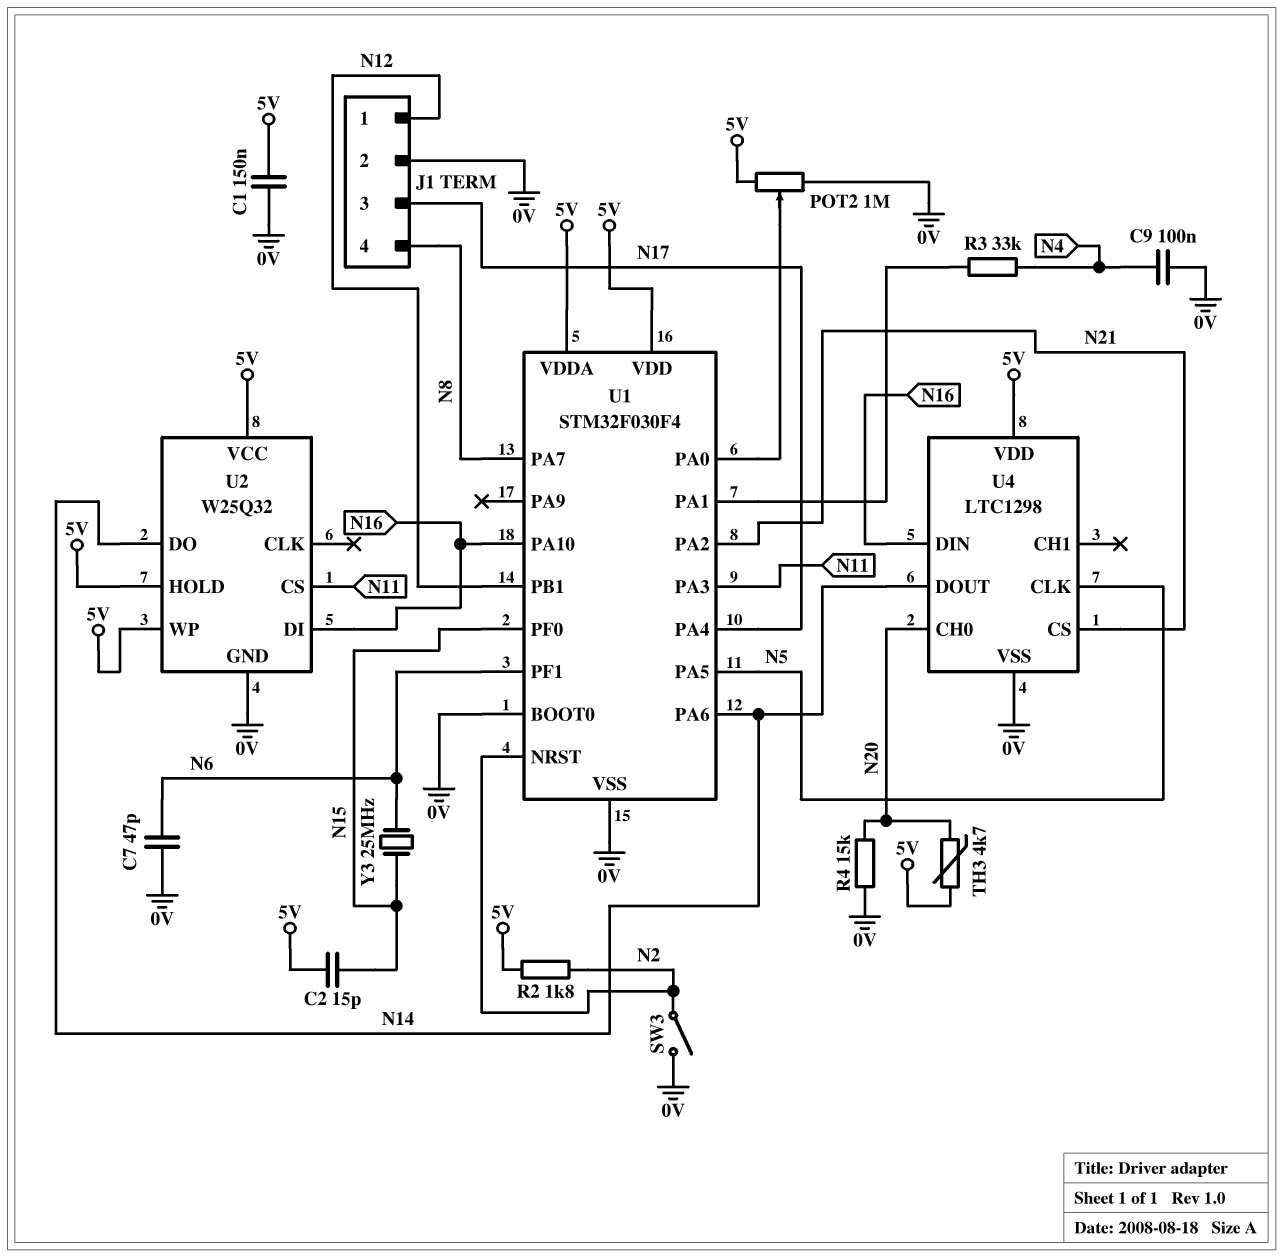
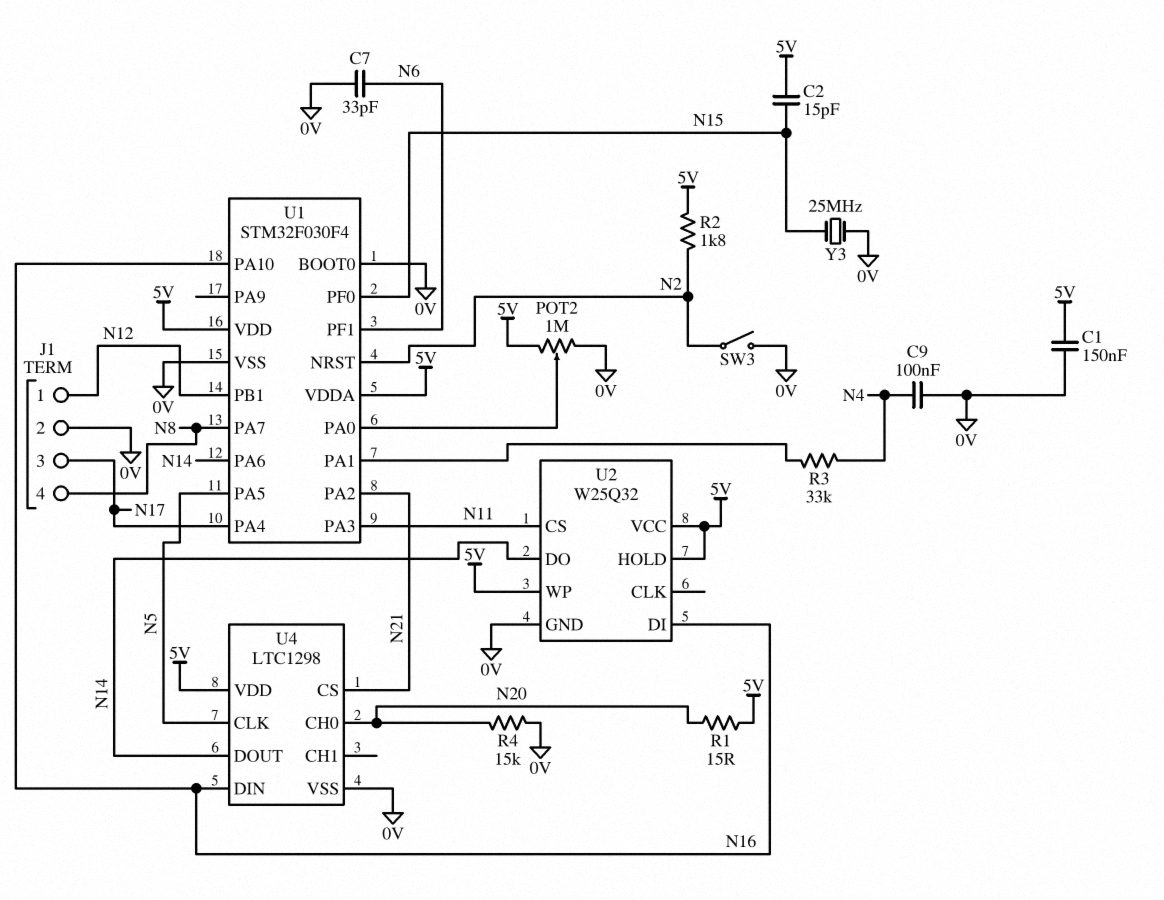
C7: 47pF (0V, N6) -> 33pF (0V, N6)
R1: none -> 15 (5V, N20)
TH3: 4.7k (5V, N20) -> none
Y3: 25MHz (N6, N15) -> 25MHz (0V, N15)

